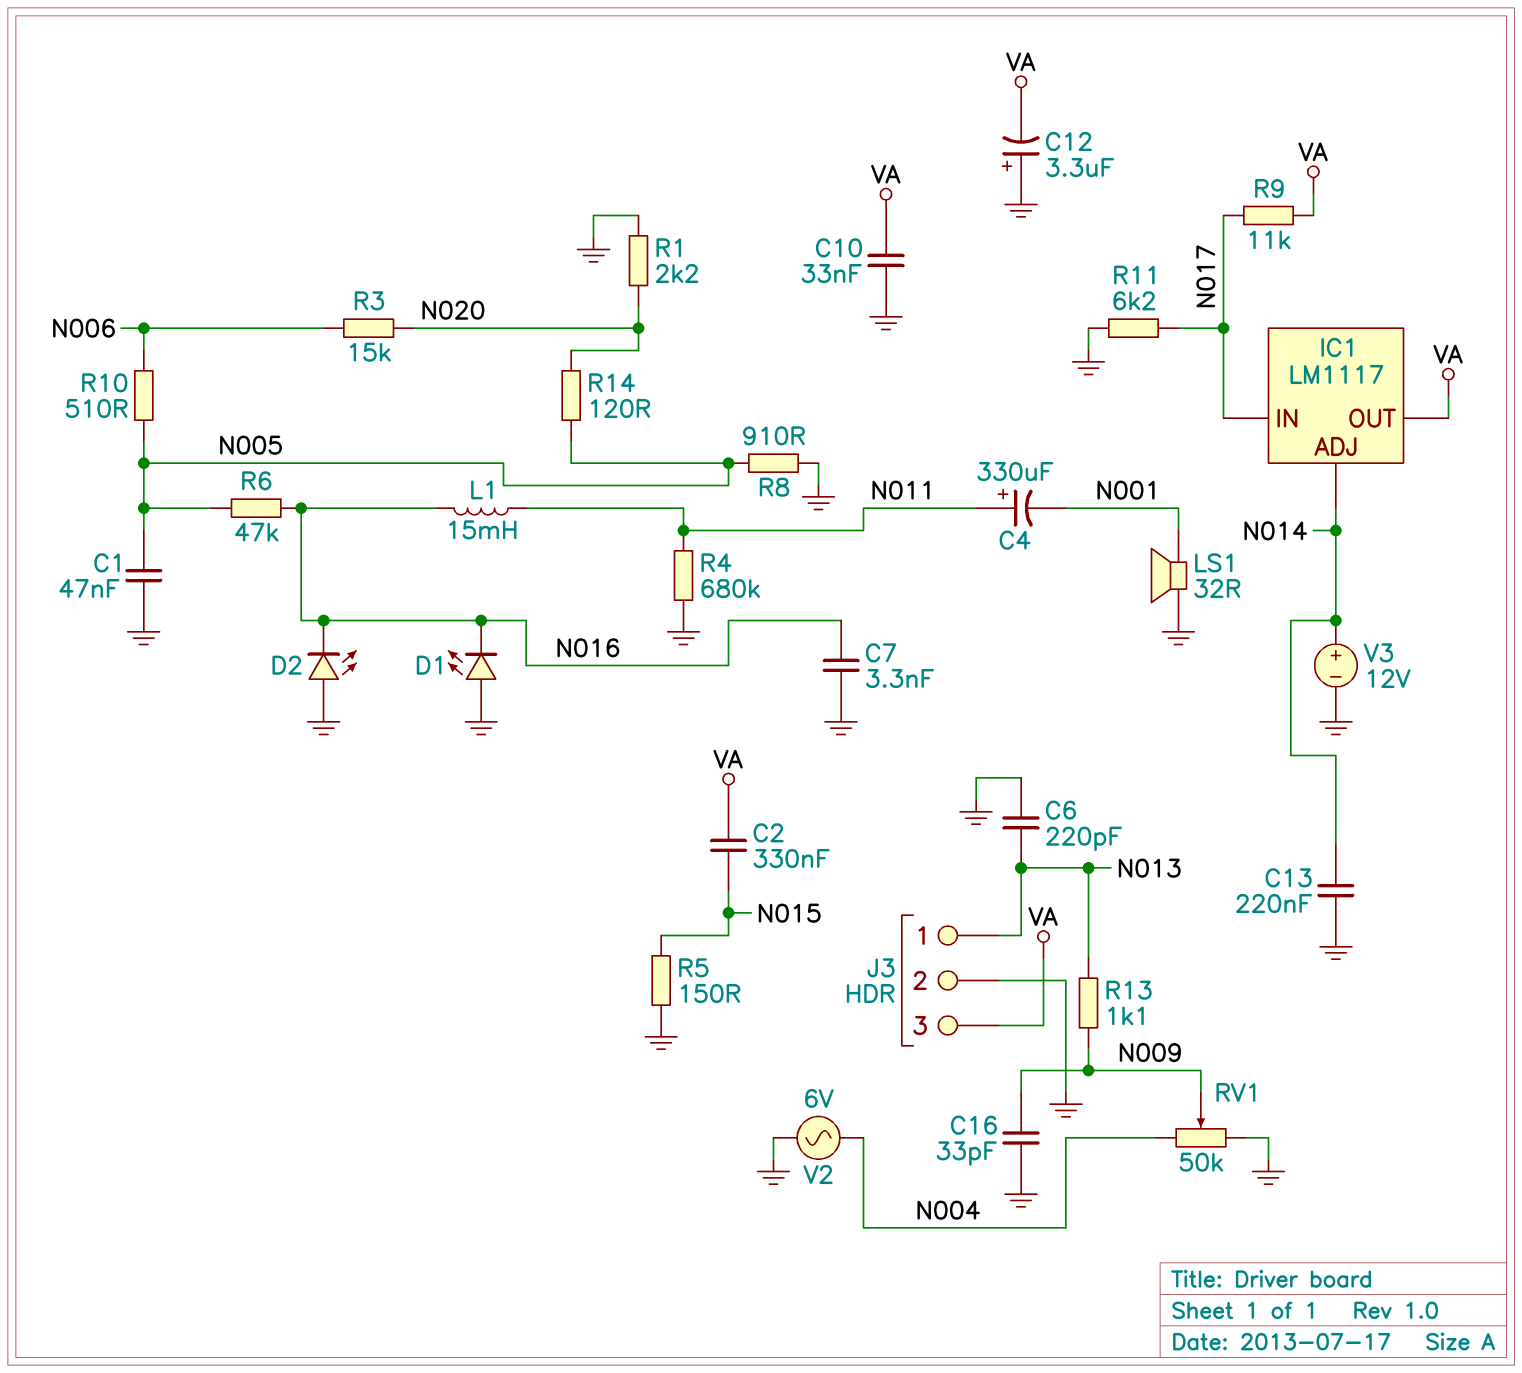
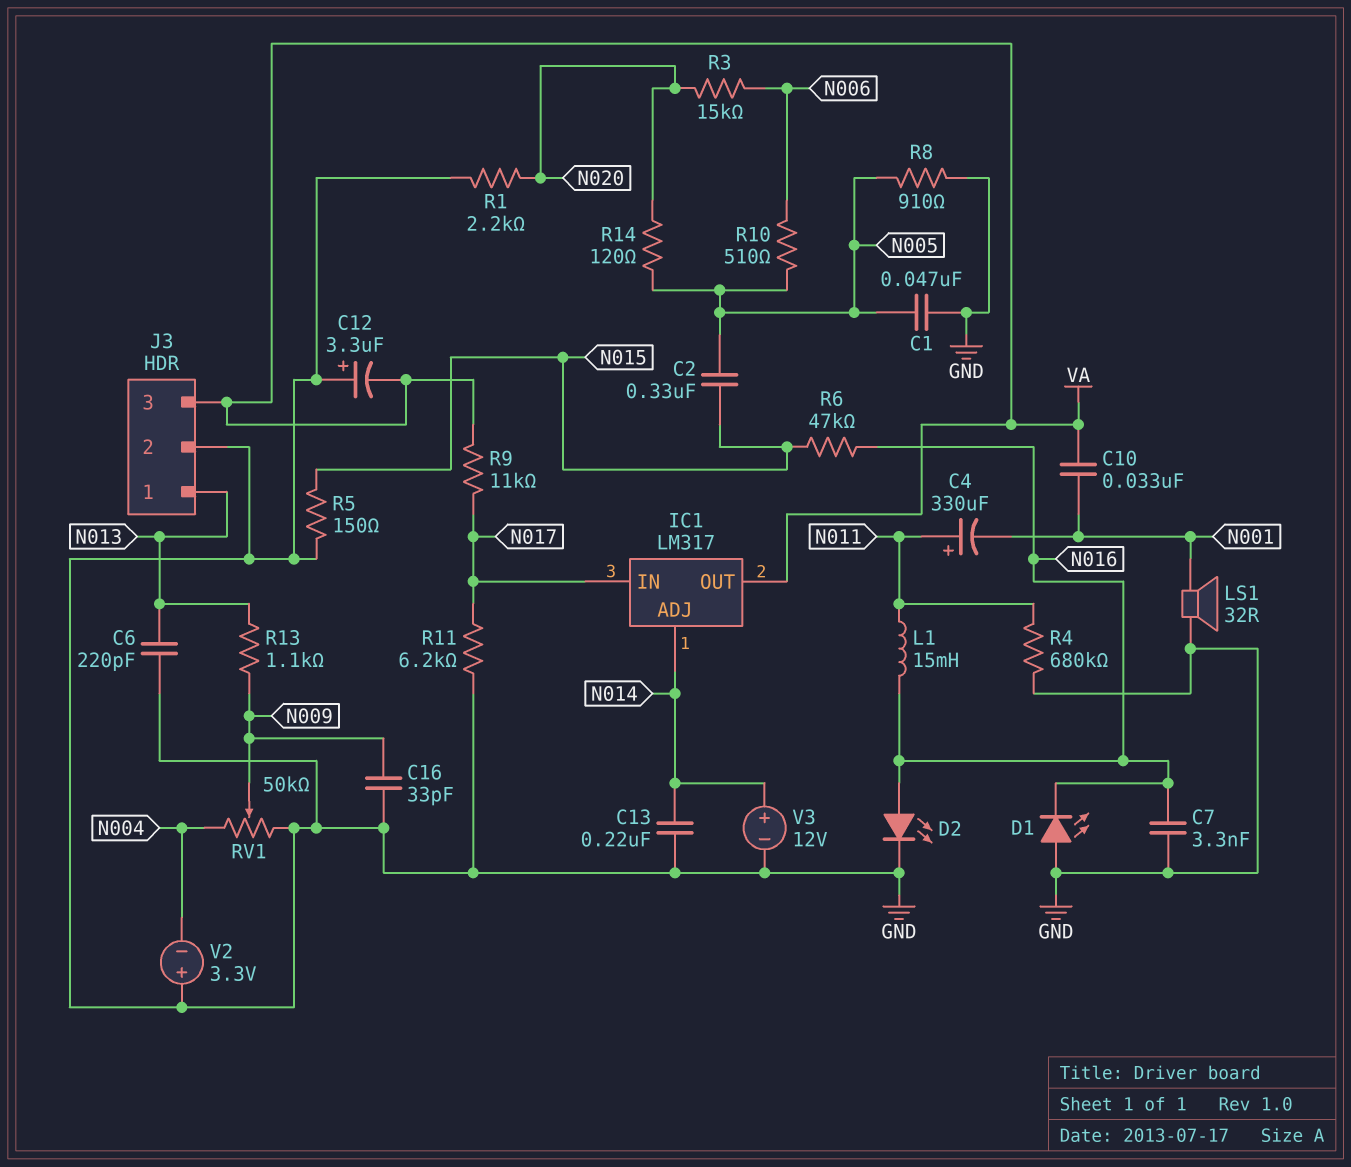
C2: 330nF (N015, VA) -> 330nF (N005, N015)
C10: 33nF (GND, VA) -> 33nF (N001, VA)
D2: LED (A GND, K N016) -> LED (A N016, K GND)
IC1: LM1117 -> LM317
R6: 47k (N005, N016) -> 47k (N015, N016)
V2: AC 6V (GND, N004) -> 3.3V (plus GND, minus N004)

